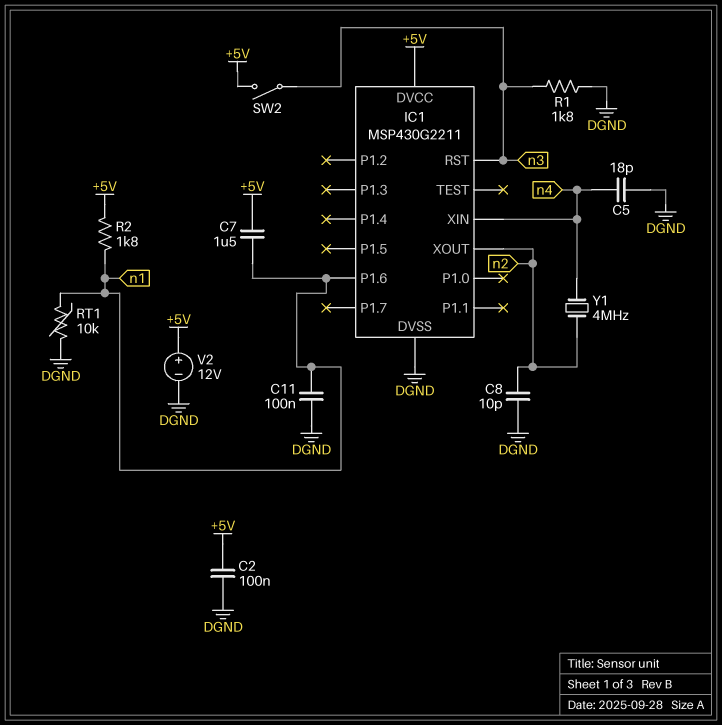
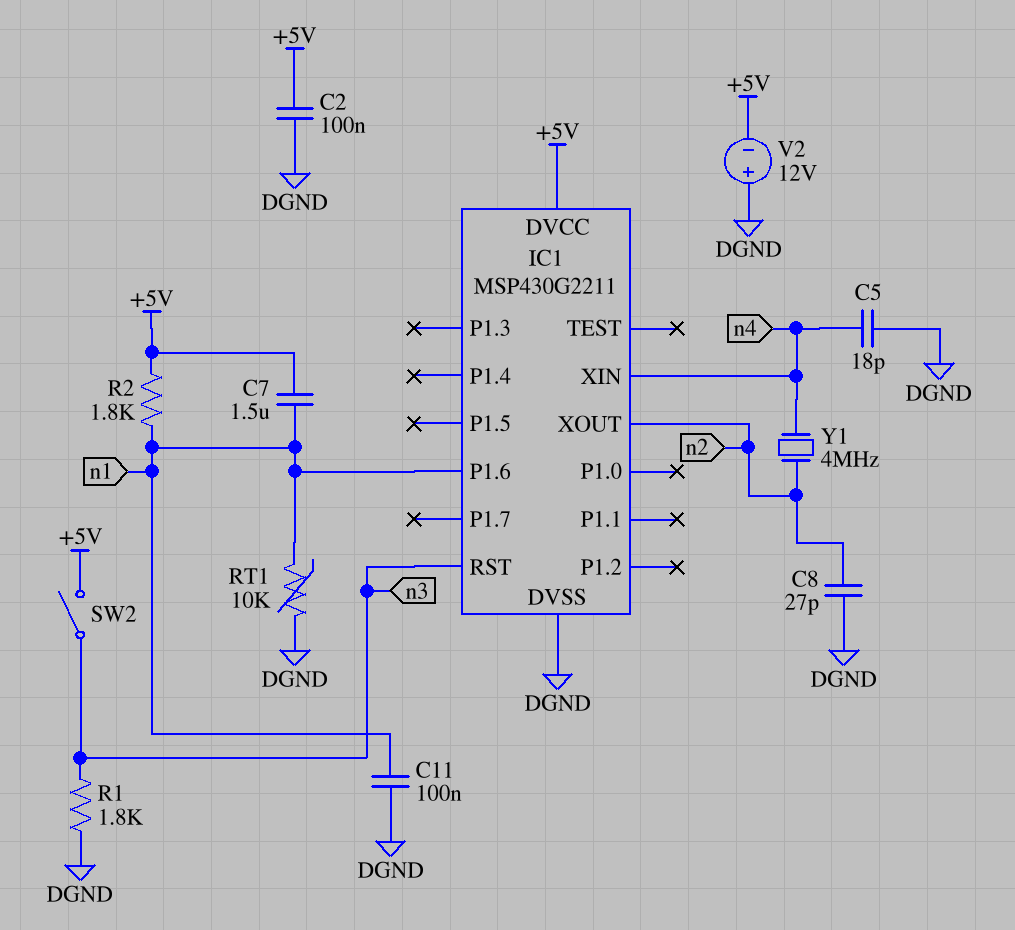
C8: 10pF (DGND, n2) -> 27pF (DGND, n2)
V2: 12V (plus +5V, minus DGND) -> 12V (plus DGND, minus +5V)

